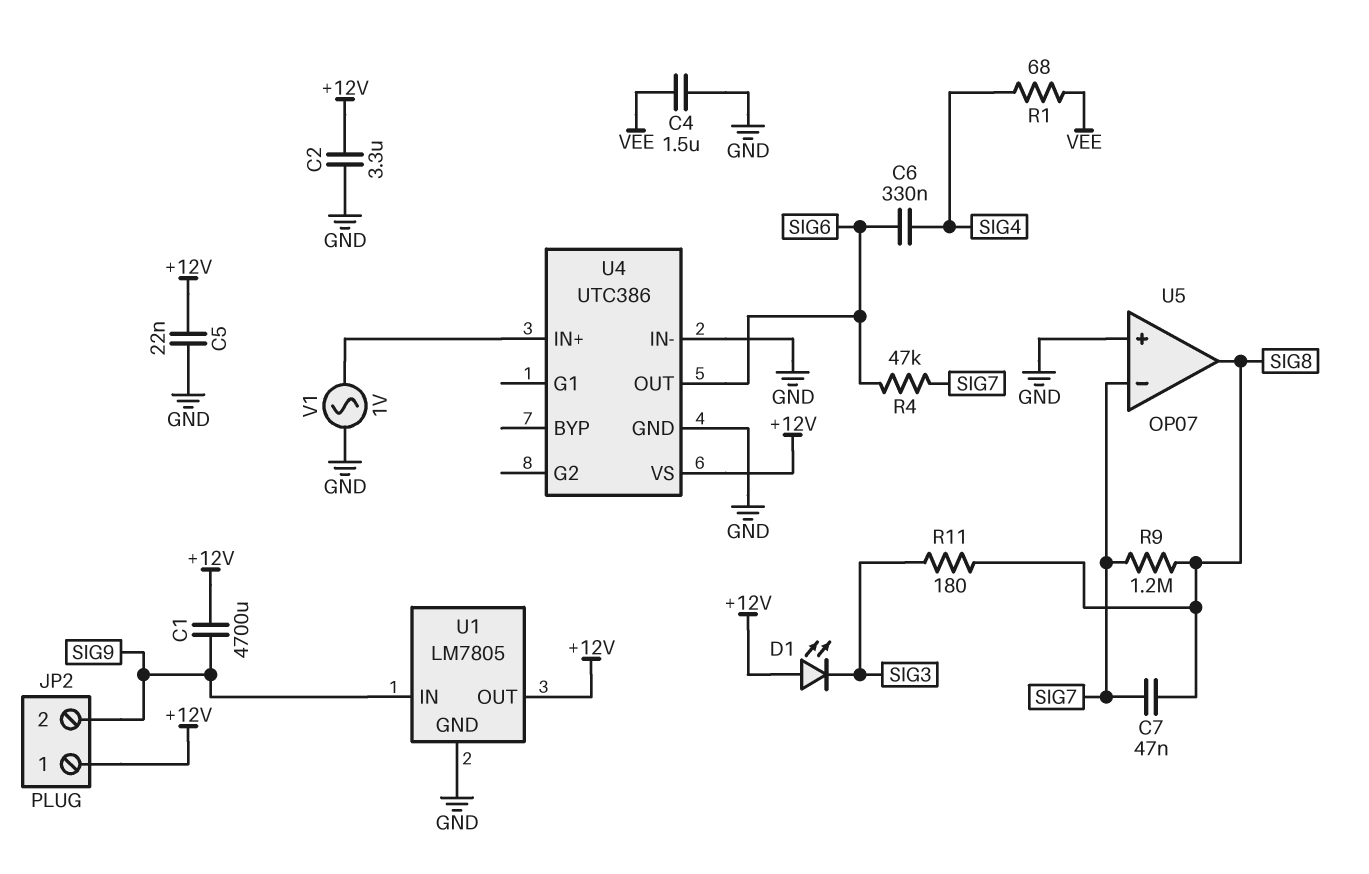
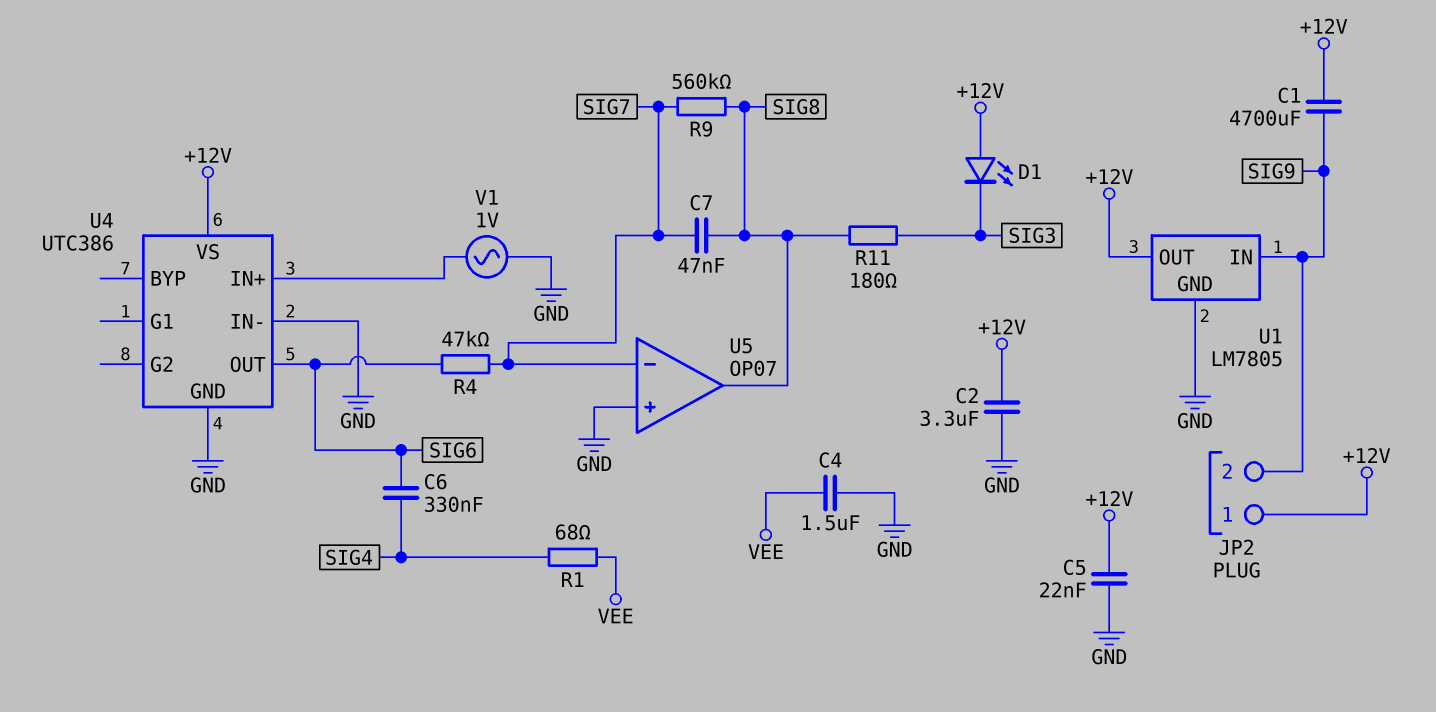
R9: 1.2M (SIG7, SIG8) -> 560k (SIG7, SIG8)

